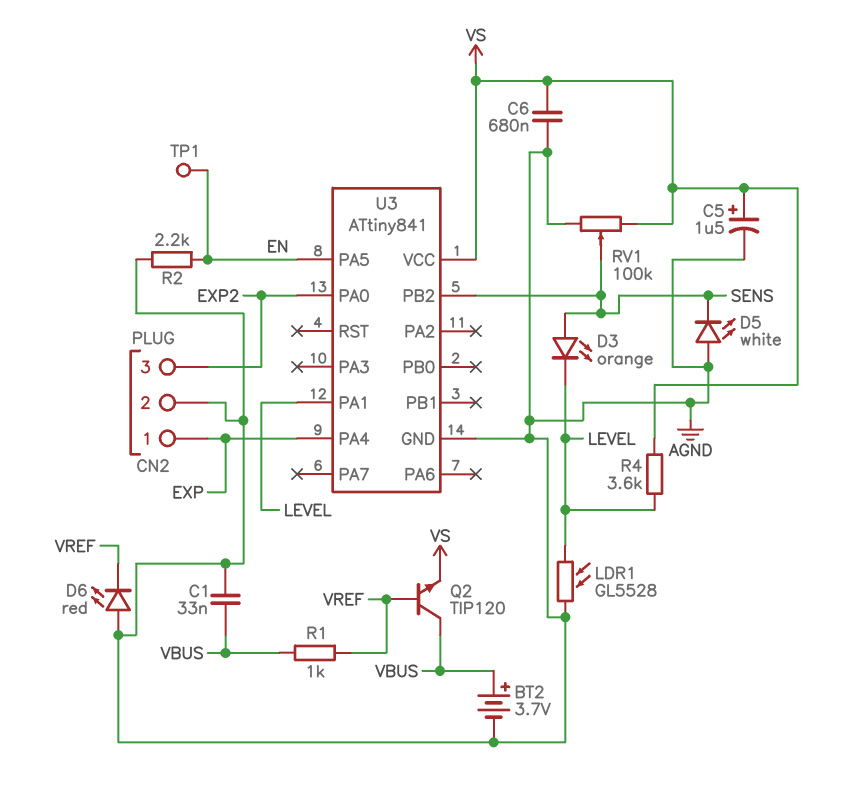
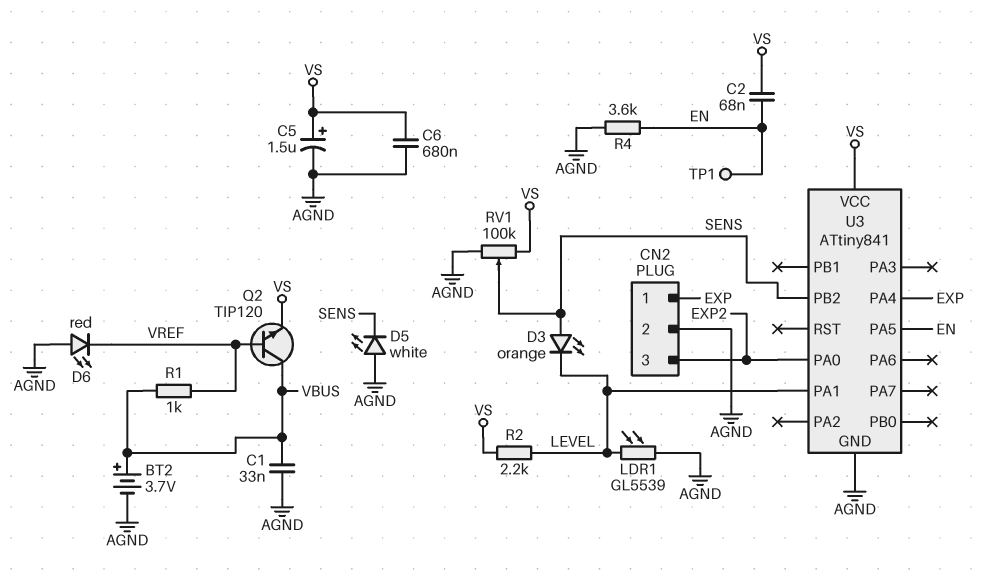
C2: none -> 68nF (EN, VS)
LDR1: GL5528 (AGND, LEVEL) -> GL5539 (AGND, LEVEL)
R2: 2.2k (AGND, EN) -> 2.2k (LEVEL, VS)
R4: 3.6k (LEVEL, VS) -> 3.6k (AGND, EN)

